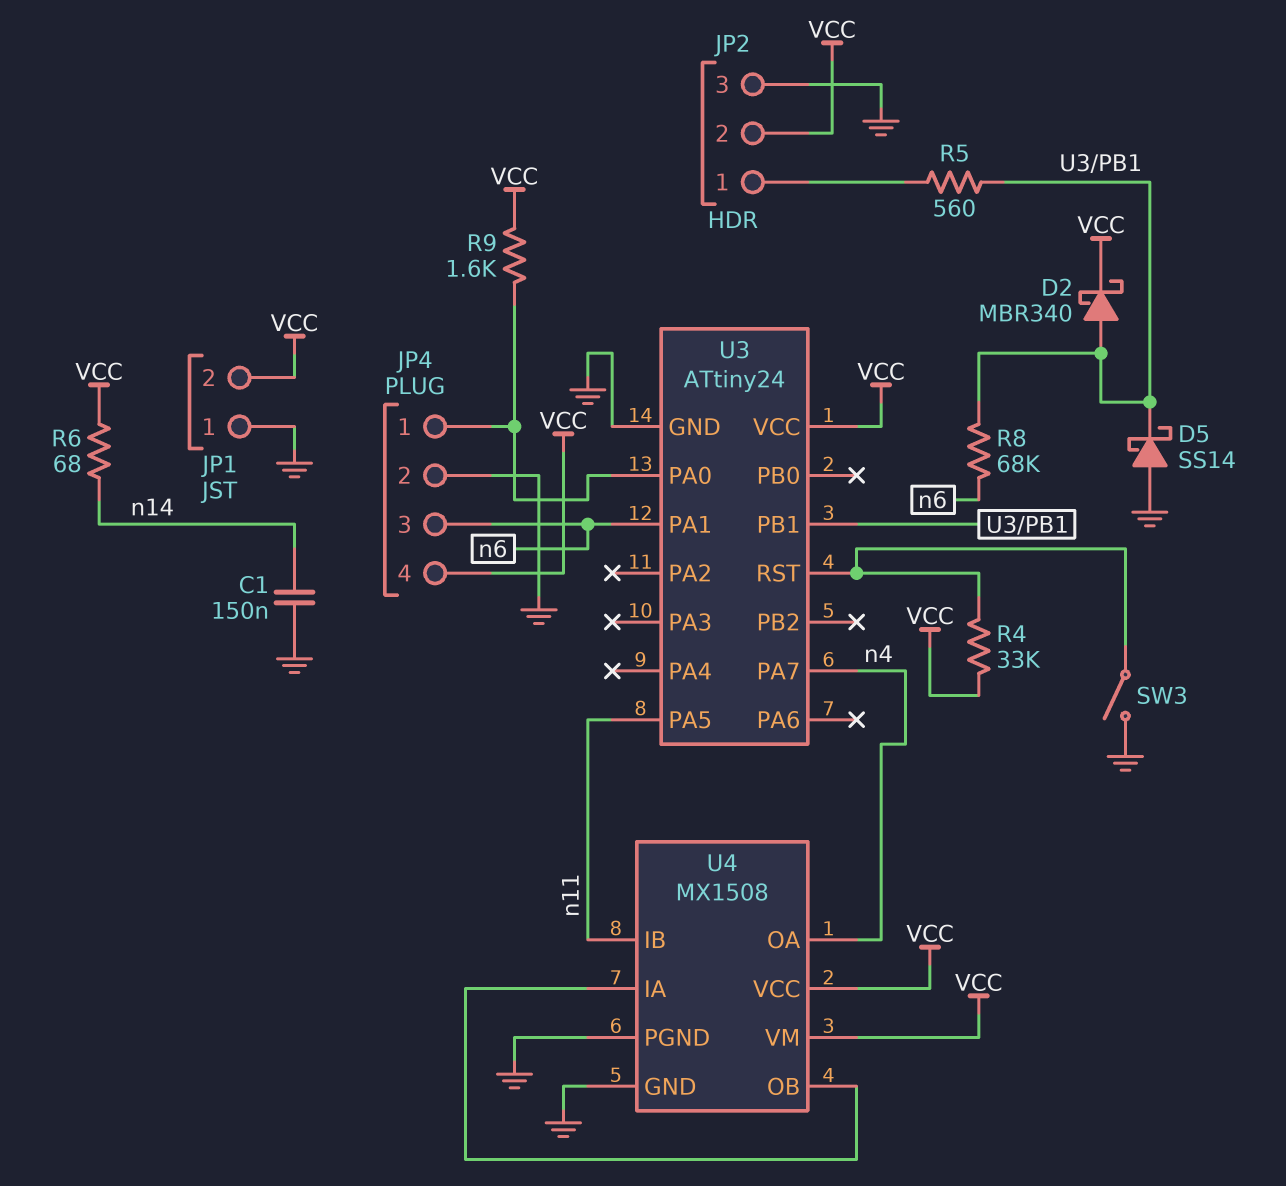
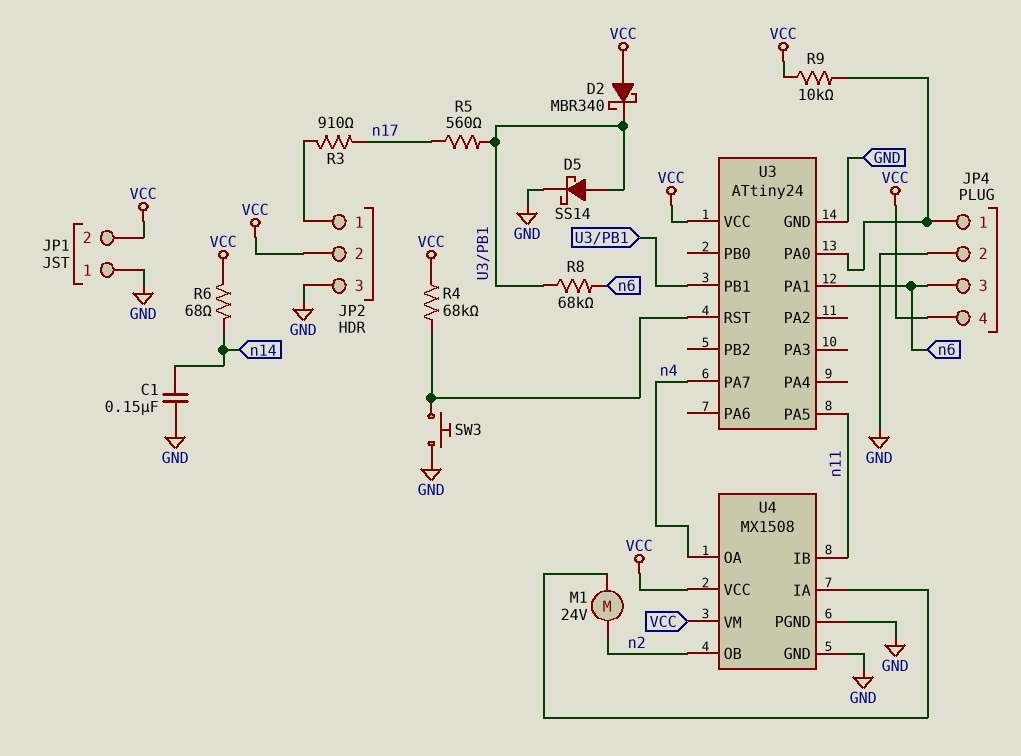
D2: schottky MBR340 (A U3/PB1, K VCC) -> schottky MBR340 (A VCC, K U3/PB1)
D5: schottky SS14 (A GND, K U3/PB1) -> schottky SS14 (A U3/PB1, K GND)
M1: none -> motor 24V (U4/IA, n2)
R3: none -> 910 (JP2/1, n17)
R4: 33k (U3/RST, VCC) -> 68k (U3/RST, VCC)
R5: 560 (JP2/1, U3/PB1) -> 560 (U3/PB1, n17)
R9: 1.6k (JP4/1, VCC) -> 10k (JP4/1, VCC)
SW3: switch (GND, U3/RST) -> button (GND, U3/RST)
U4 pin OB: U4/IA -> n2

